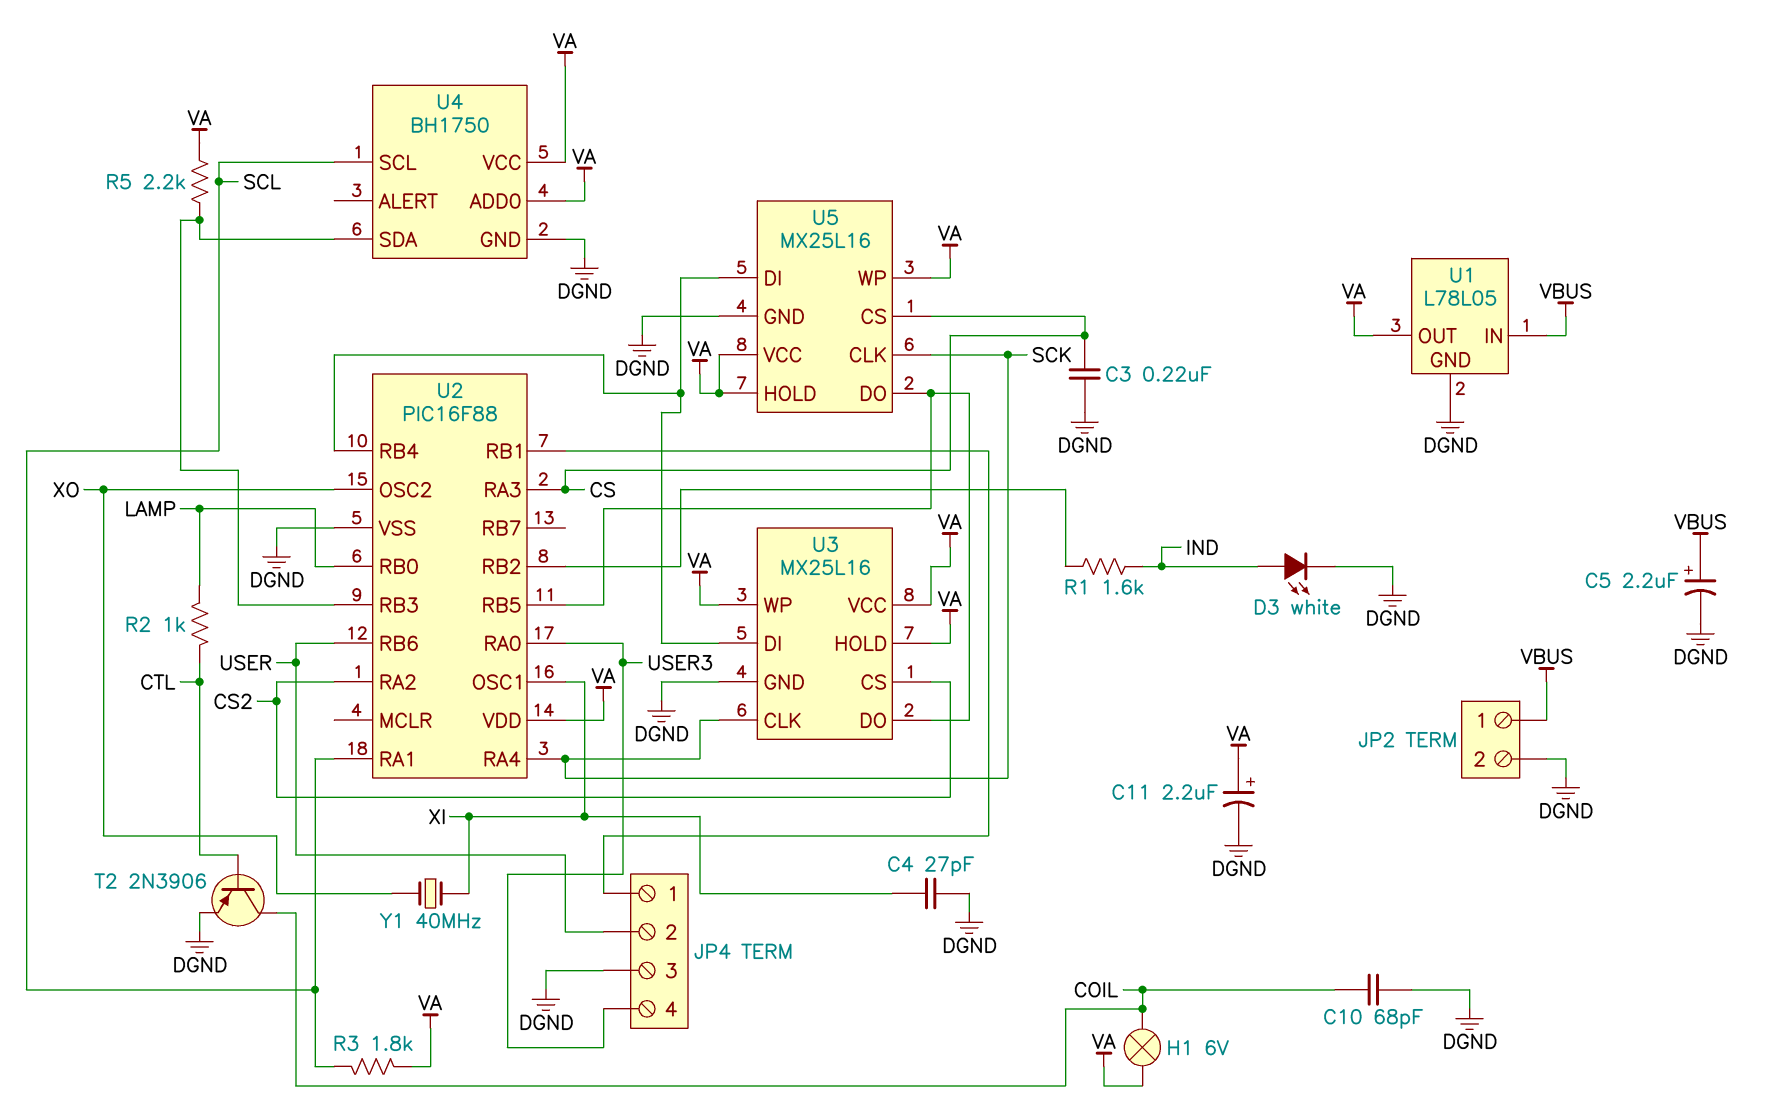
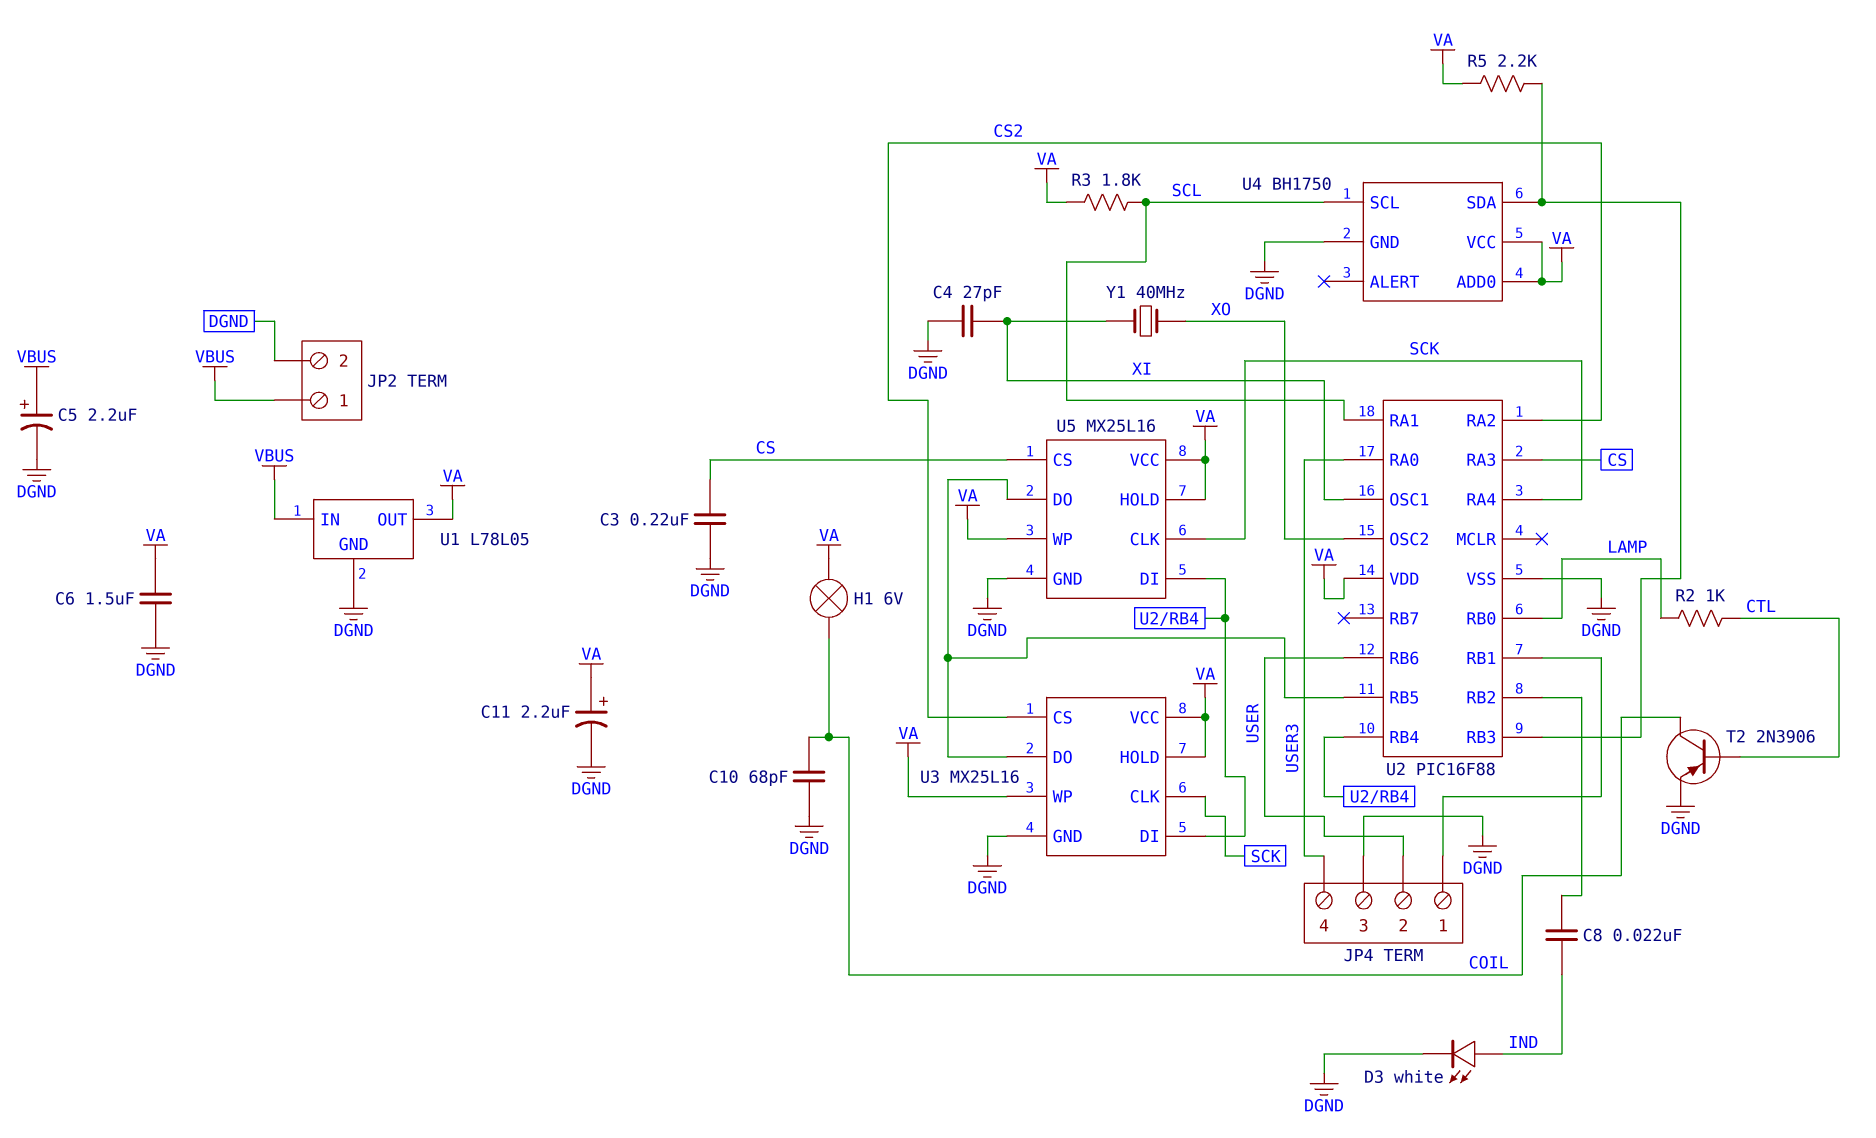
C6: none -> 1.5uF (DGND, VA)
C8: none -> 22nF (IND, U2/RB2)
R1: 1.6k (IND, U2/RB2) -> none

